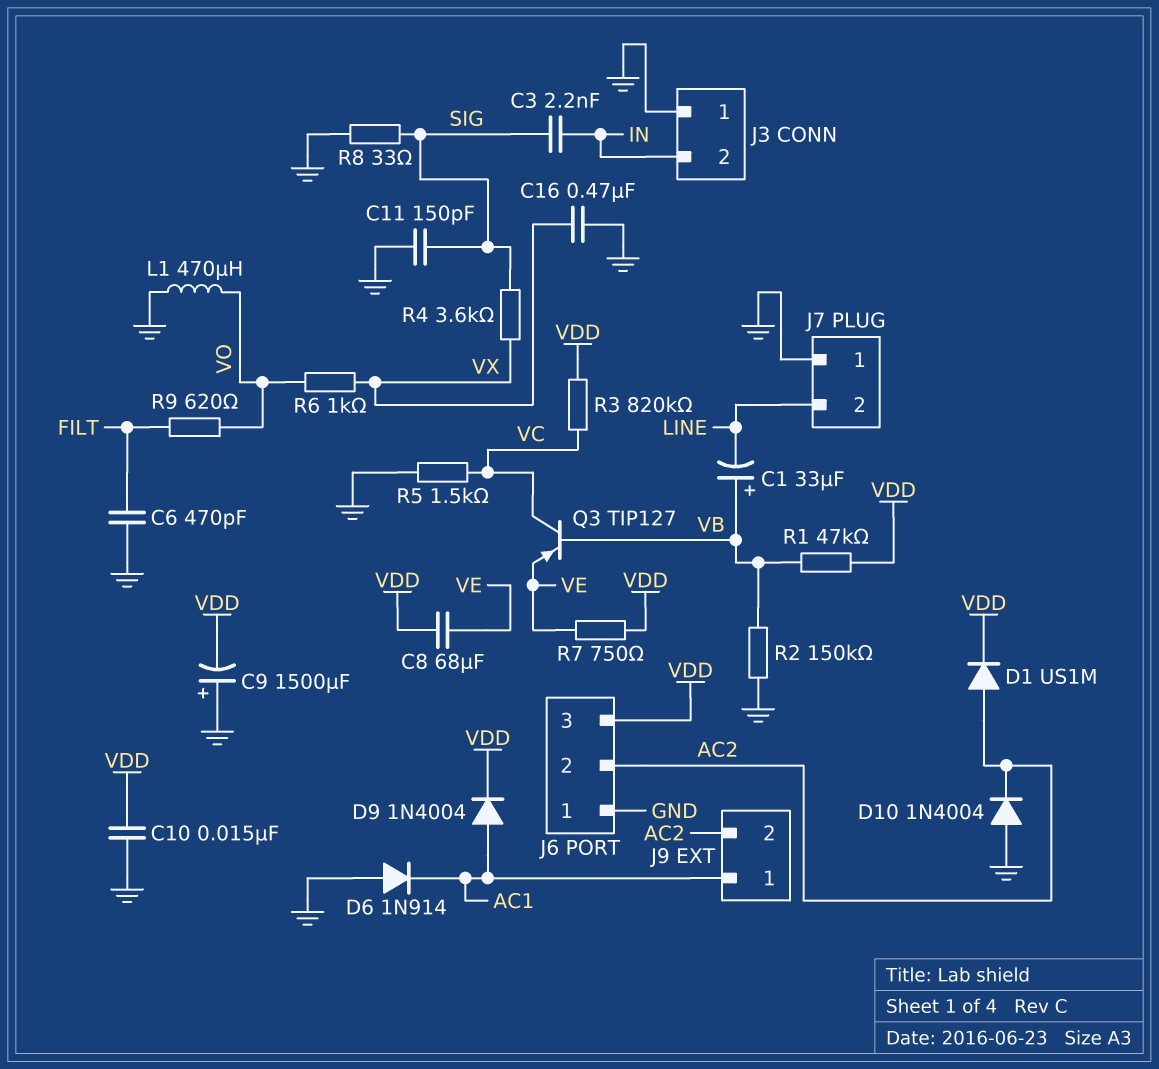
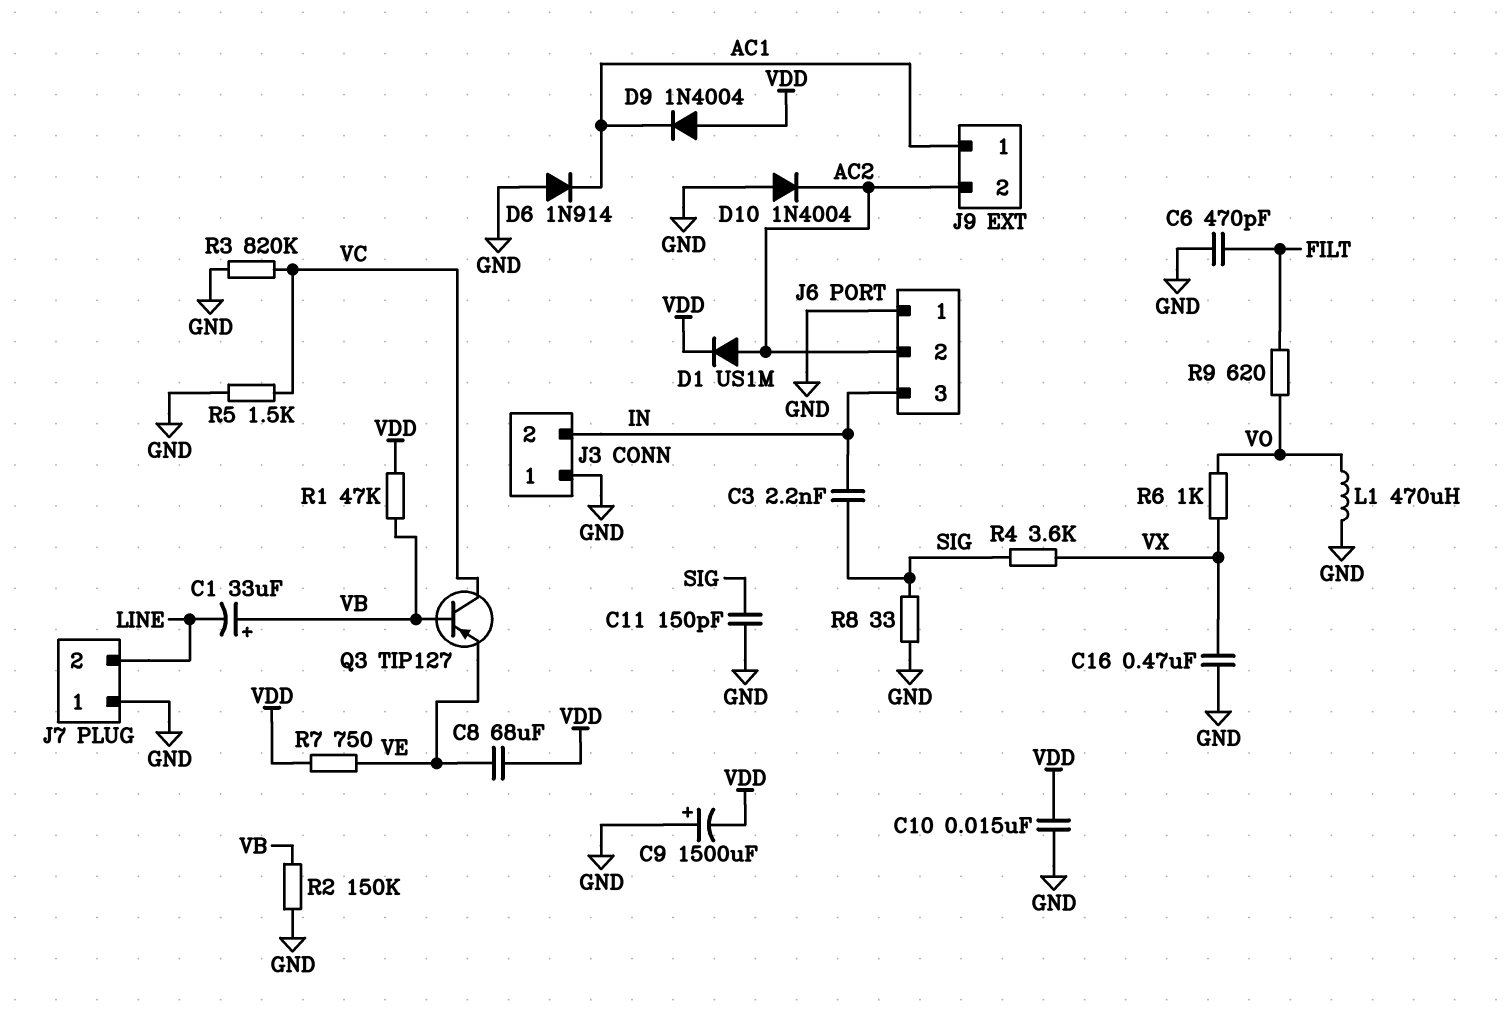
D9: diode 1N4004 (A AC1, K VDD) -> diode 1N4004 (A VDD, K AC1)
J6 pin 3: VDD -> IN
R3: 820k (VC, VDD) -> 820k (GND, VC)

